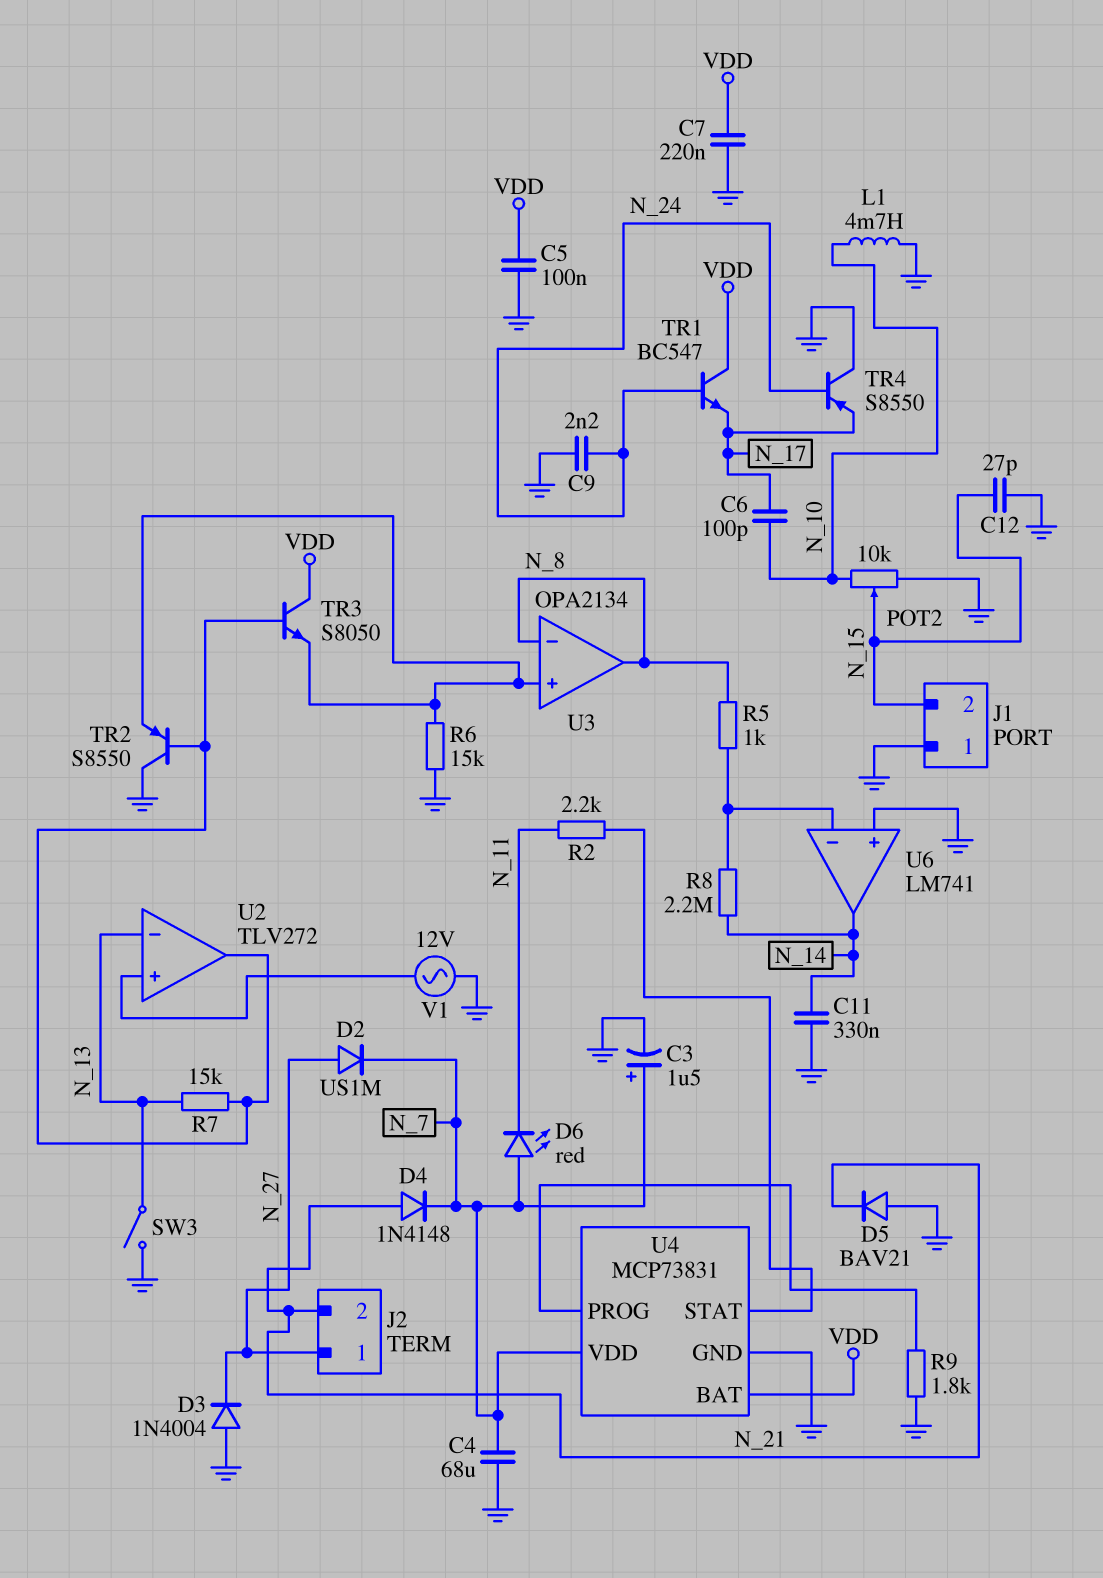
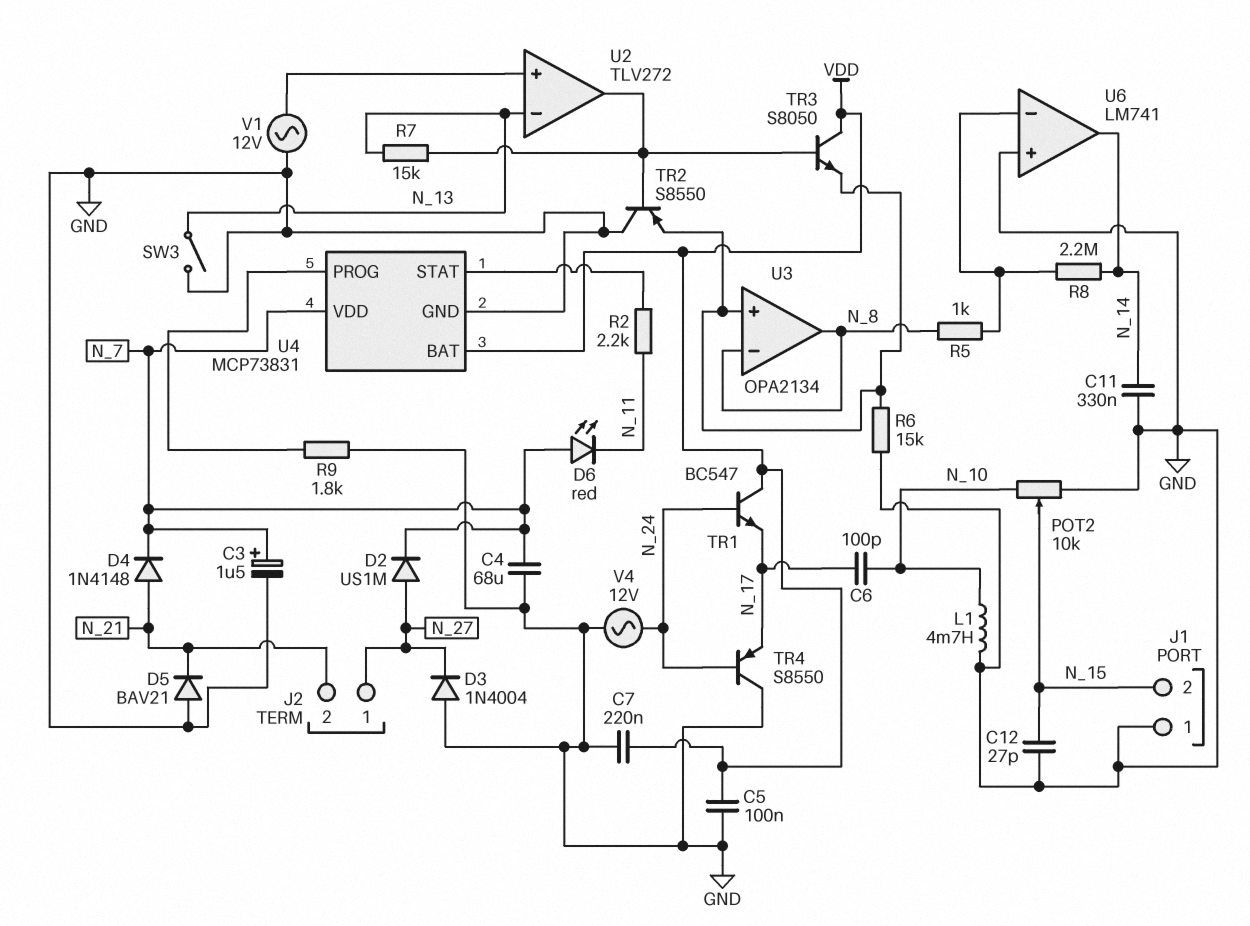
C9: 2.2nF (GND, N_24) -> none
V4: none -> AC 12V (GND, N_24)

